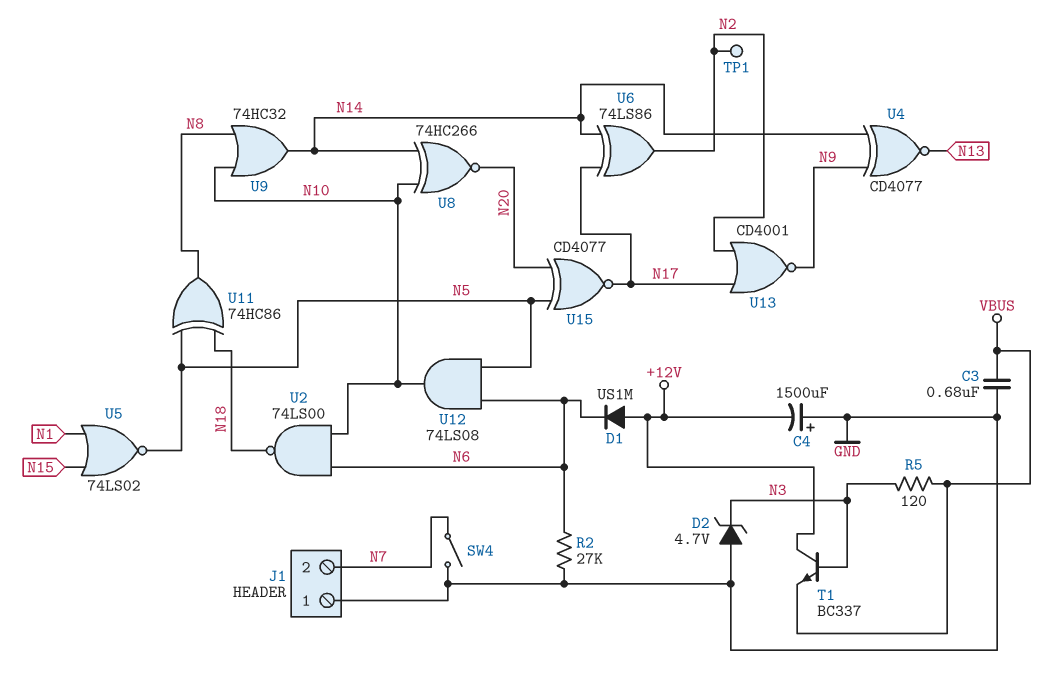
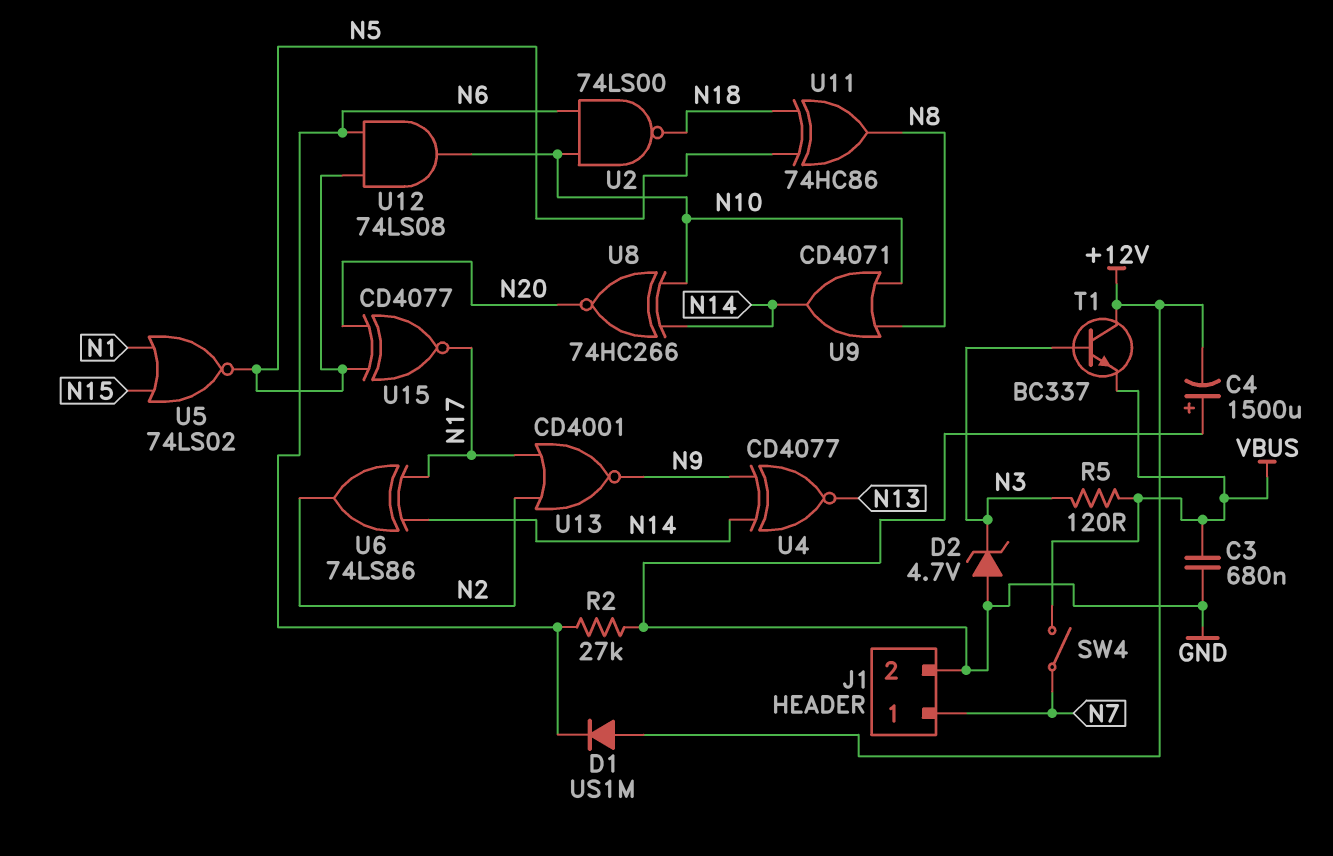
J1 pin 1: GND -> N7
J1 pin 2: N7 -> GND
SW4: switch (GND, N7) -> switch (N7, VBUS)
TP1: test point (N2) -> none
U9: OR 74HC32 (in N8, in N10, out N14) -> OR CD4071 (in N8, in N10, out N14)

